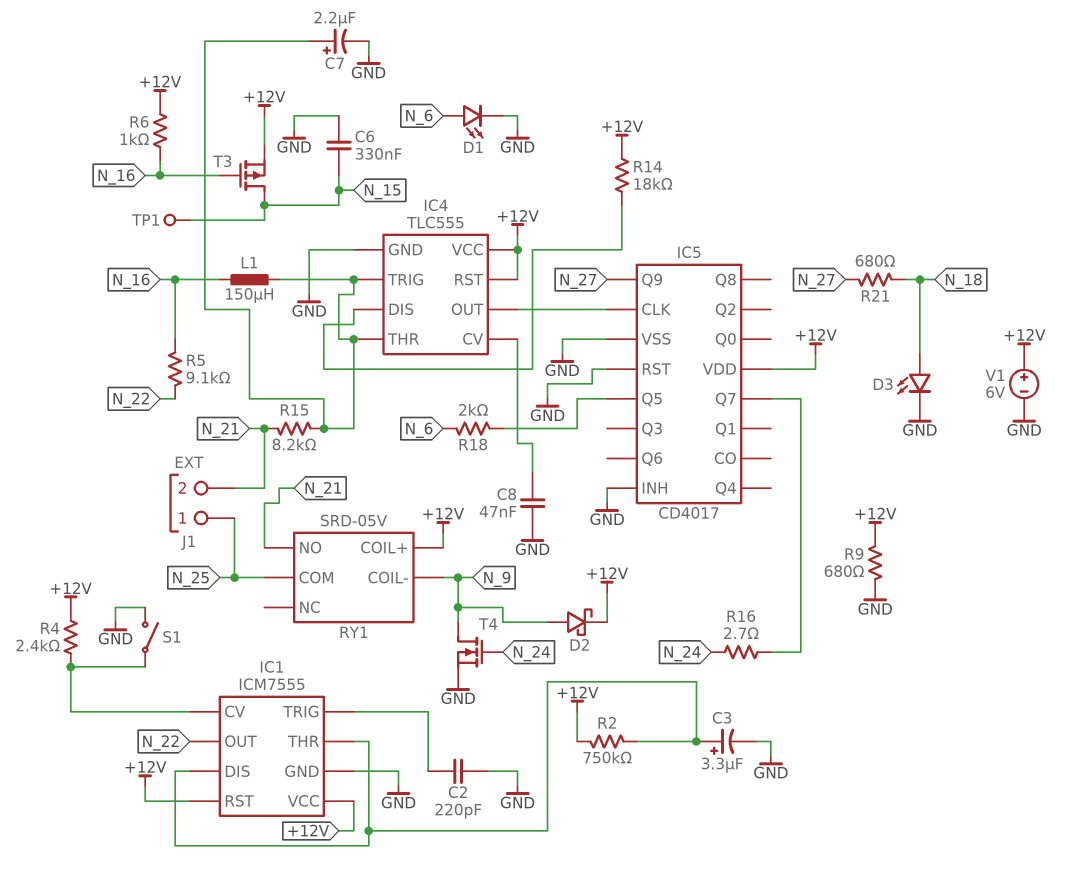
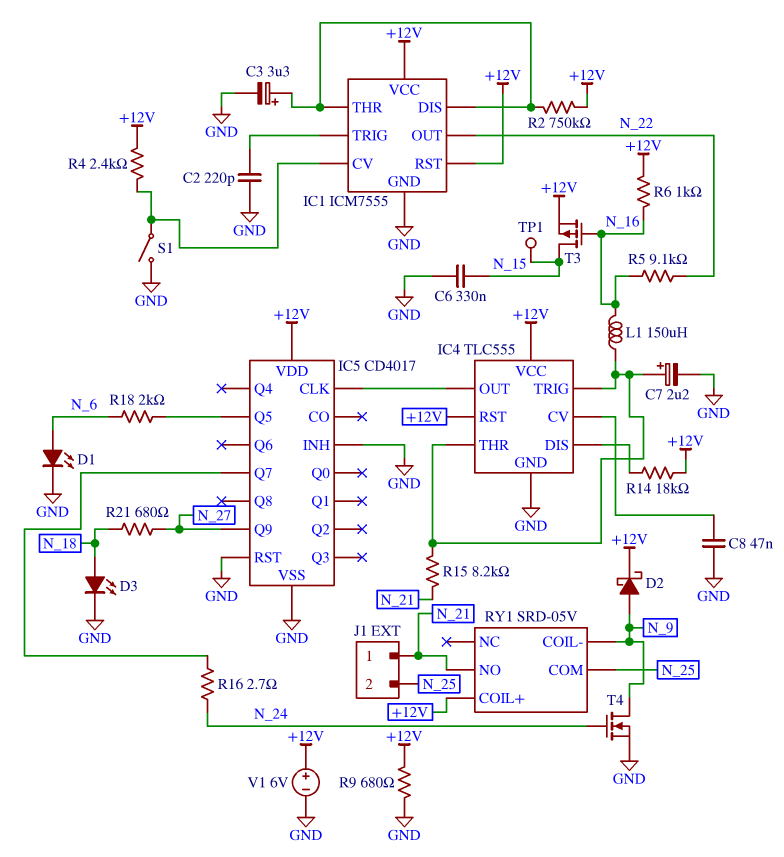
J1 pin 1: N_25 -> N_21
J1 pin 2: N_21 -> N_25

